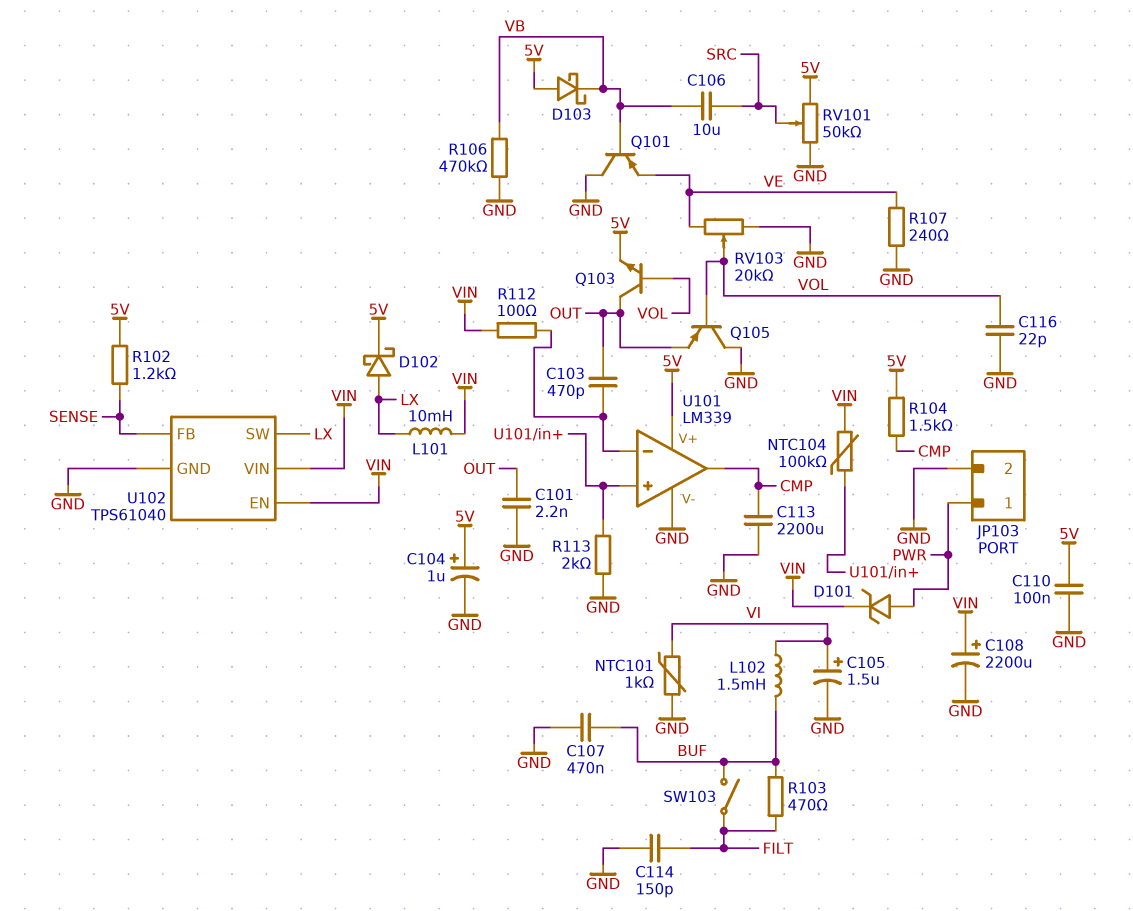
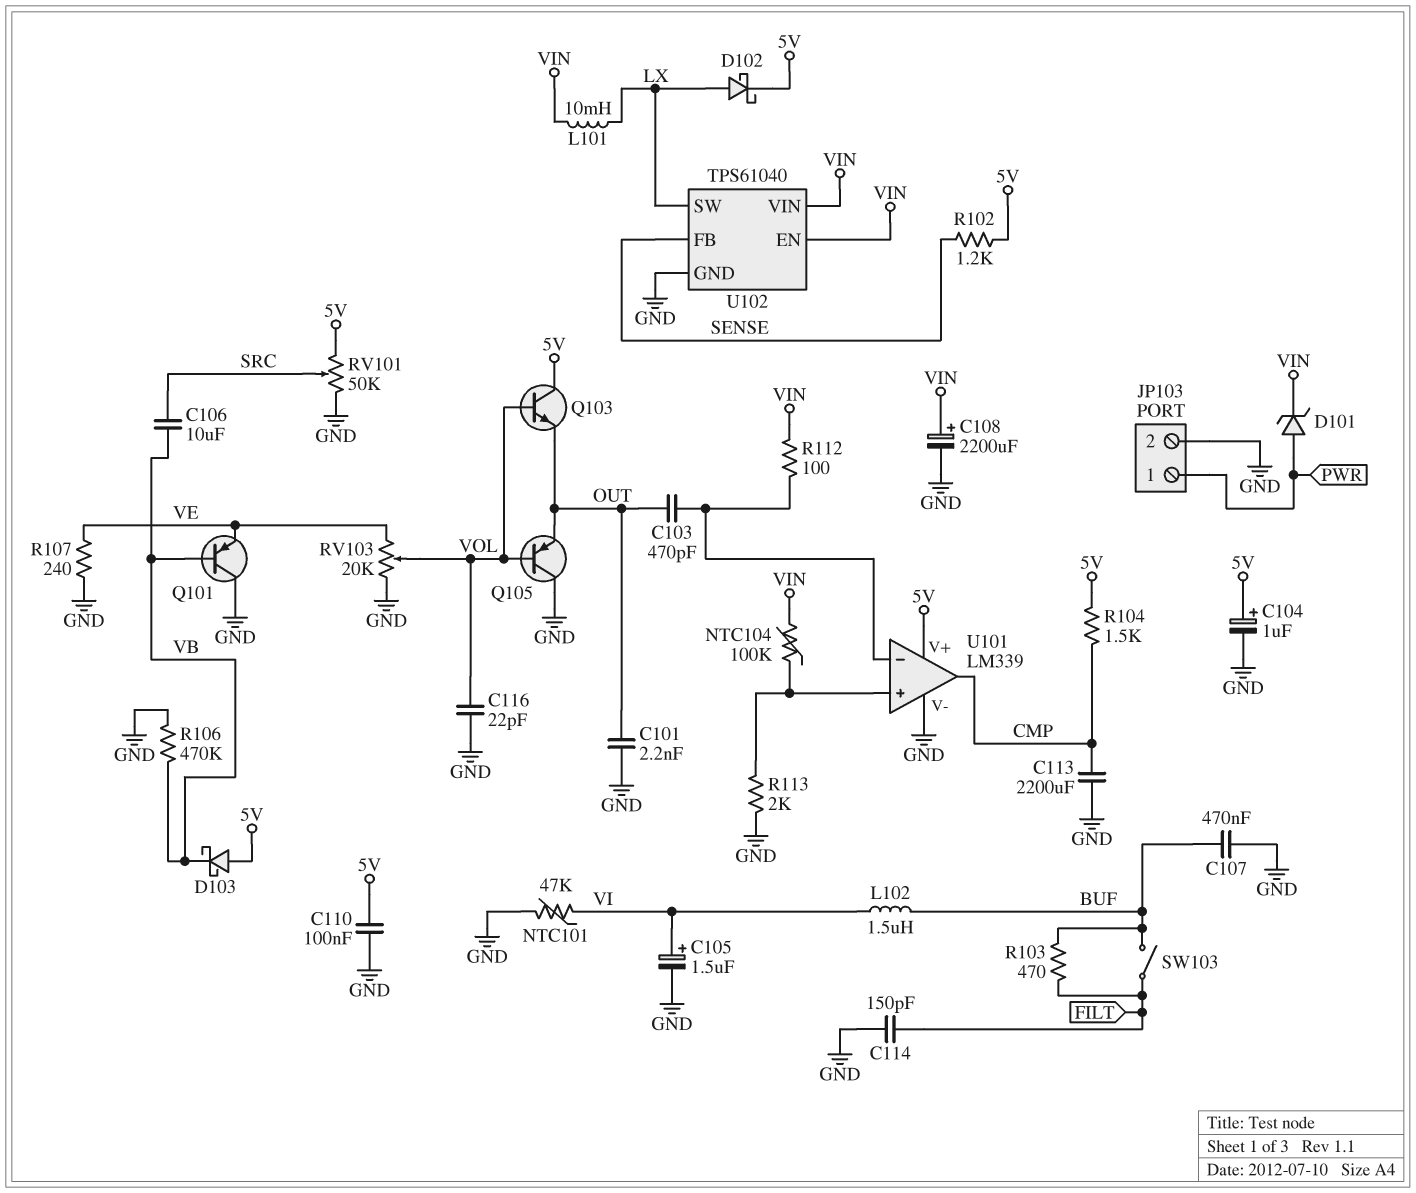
L102: 1.5mH (BUF, VI) -> 1.5uH (BUF, VI)
NTC101: 1k (GND, VI) -> 47k (GND, VI)
Q103: NPN (B VOL, C OUT, E 5V) -> NPN (B VOL, C 5V, E OUT)

